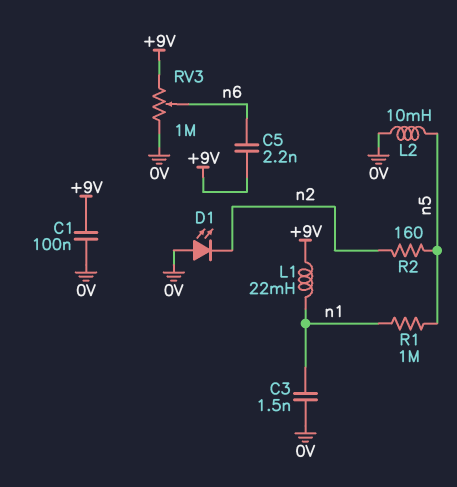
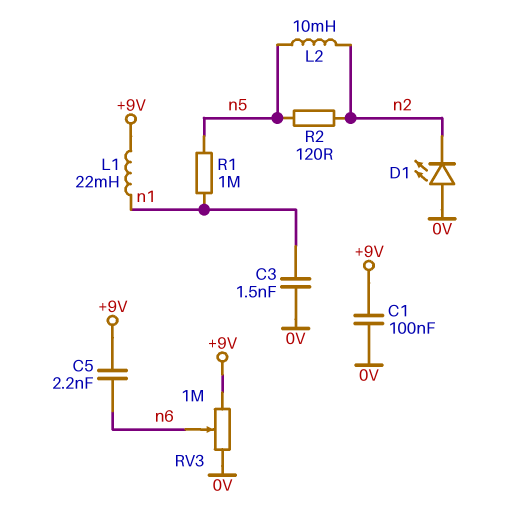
L2: 10mH (0V, n5) -> 10mH (n2, n5)
R2: 160 (n2, n5) -> 120 (n2, n5)

